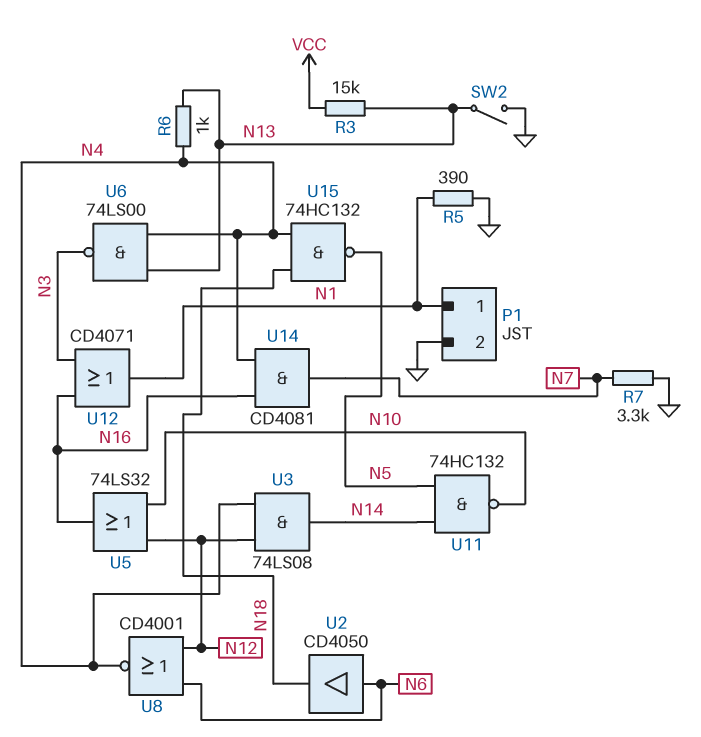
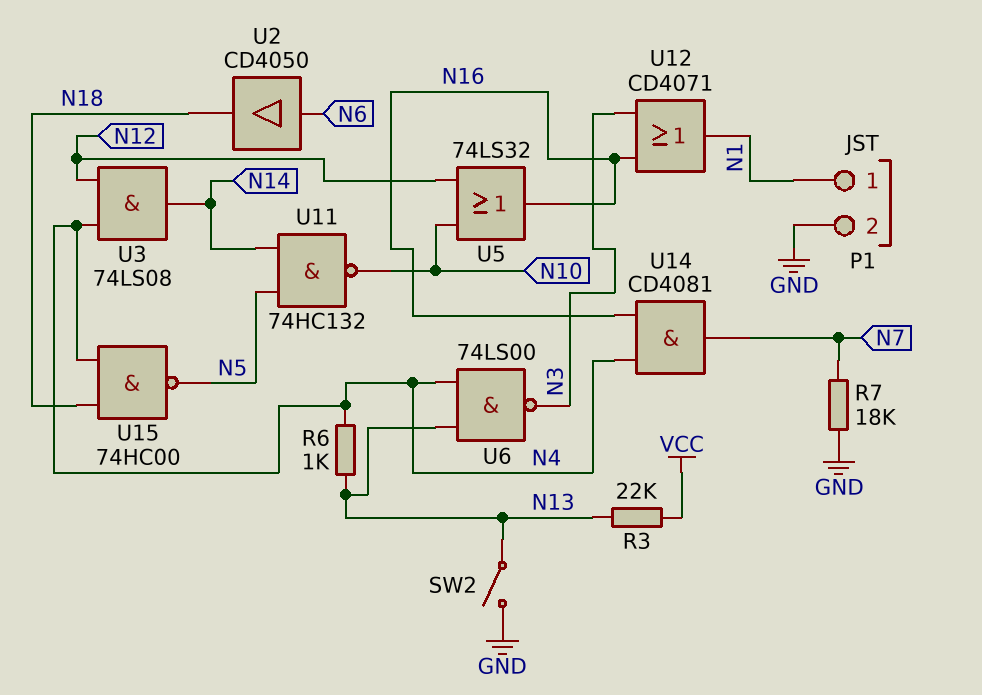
R3: 15k (N13, VCC) -> 22k (N13, VCC)
R5: 390 (GND, N1) -> none
R7: 3.3k (GND, N7) -> 18k (GND, N7)
U8: NOR CD4001 (in N6, in N12, out N4) -> none
U15: NAND 74HC132 (in N4, in N18, out N5) -> NAND 74HC00 (in N4, in N18, out N5)

